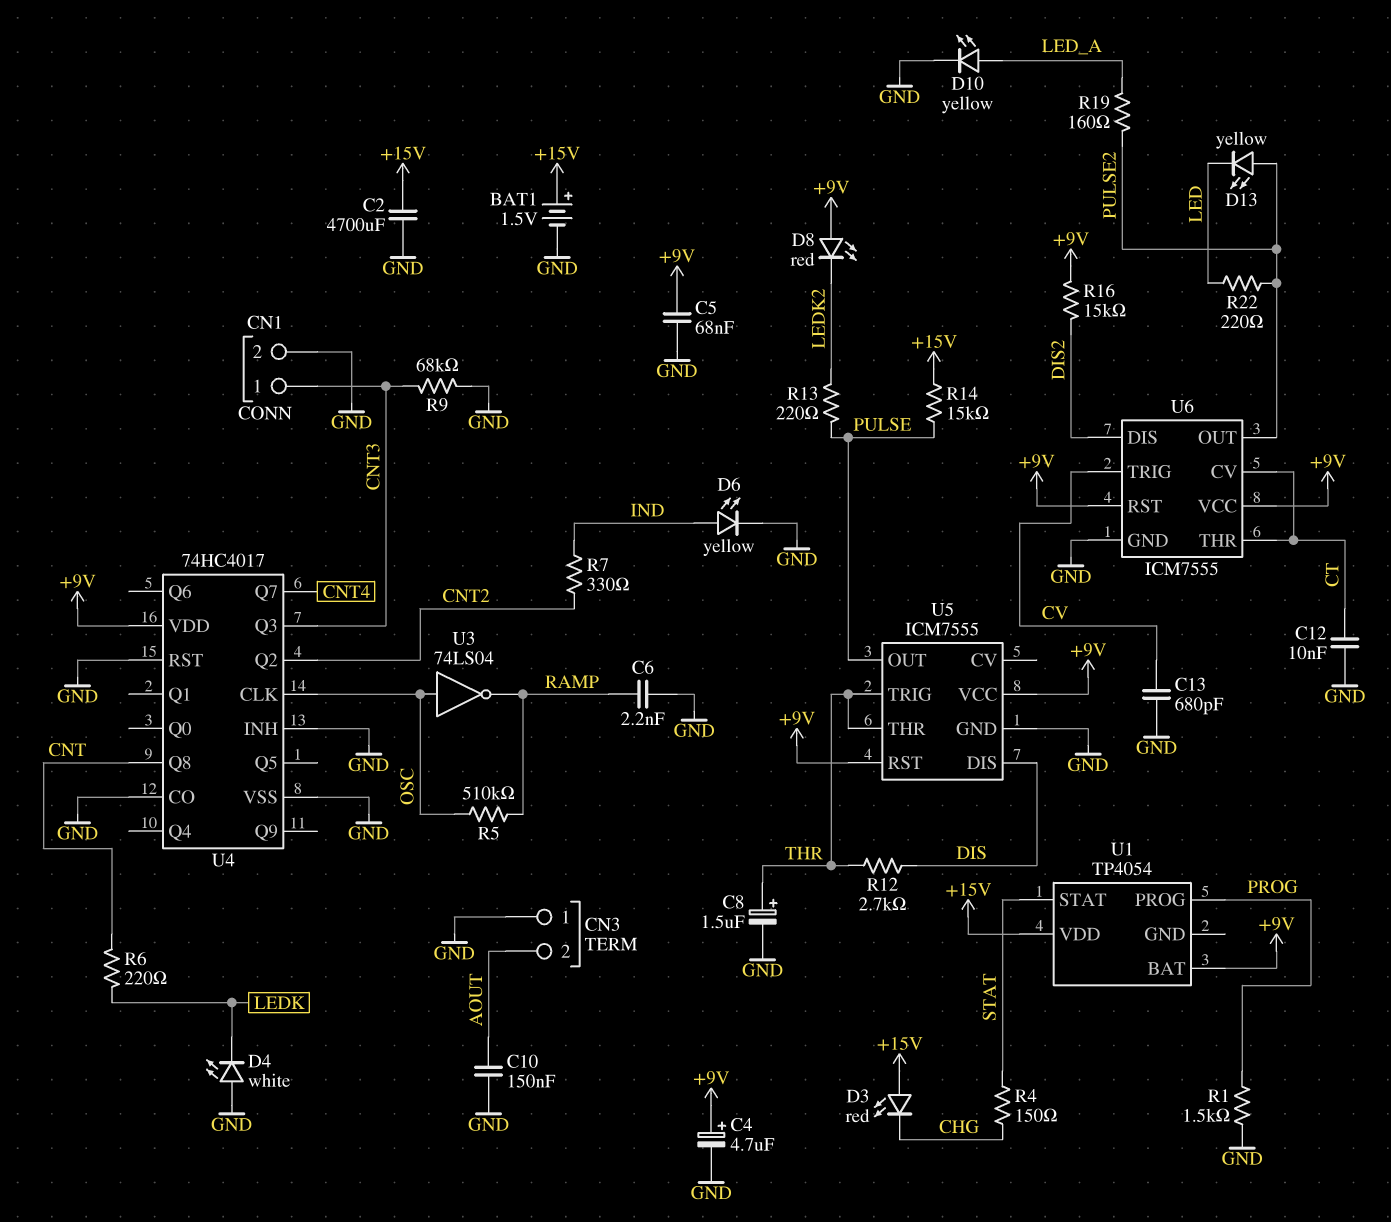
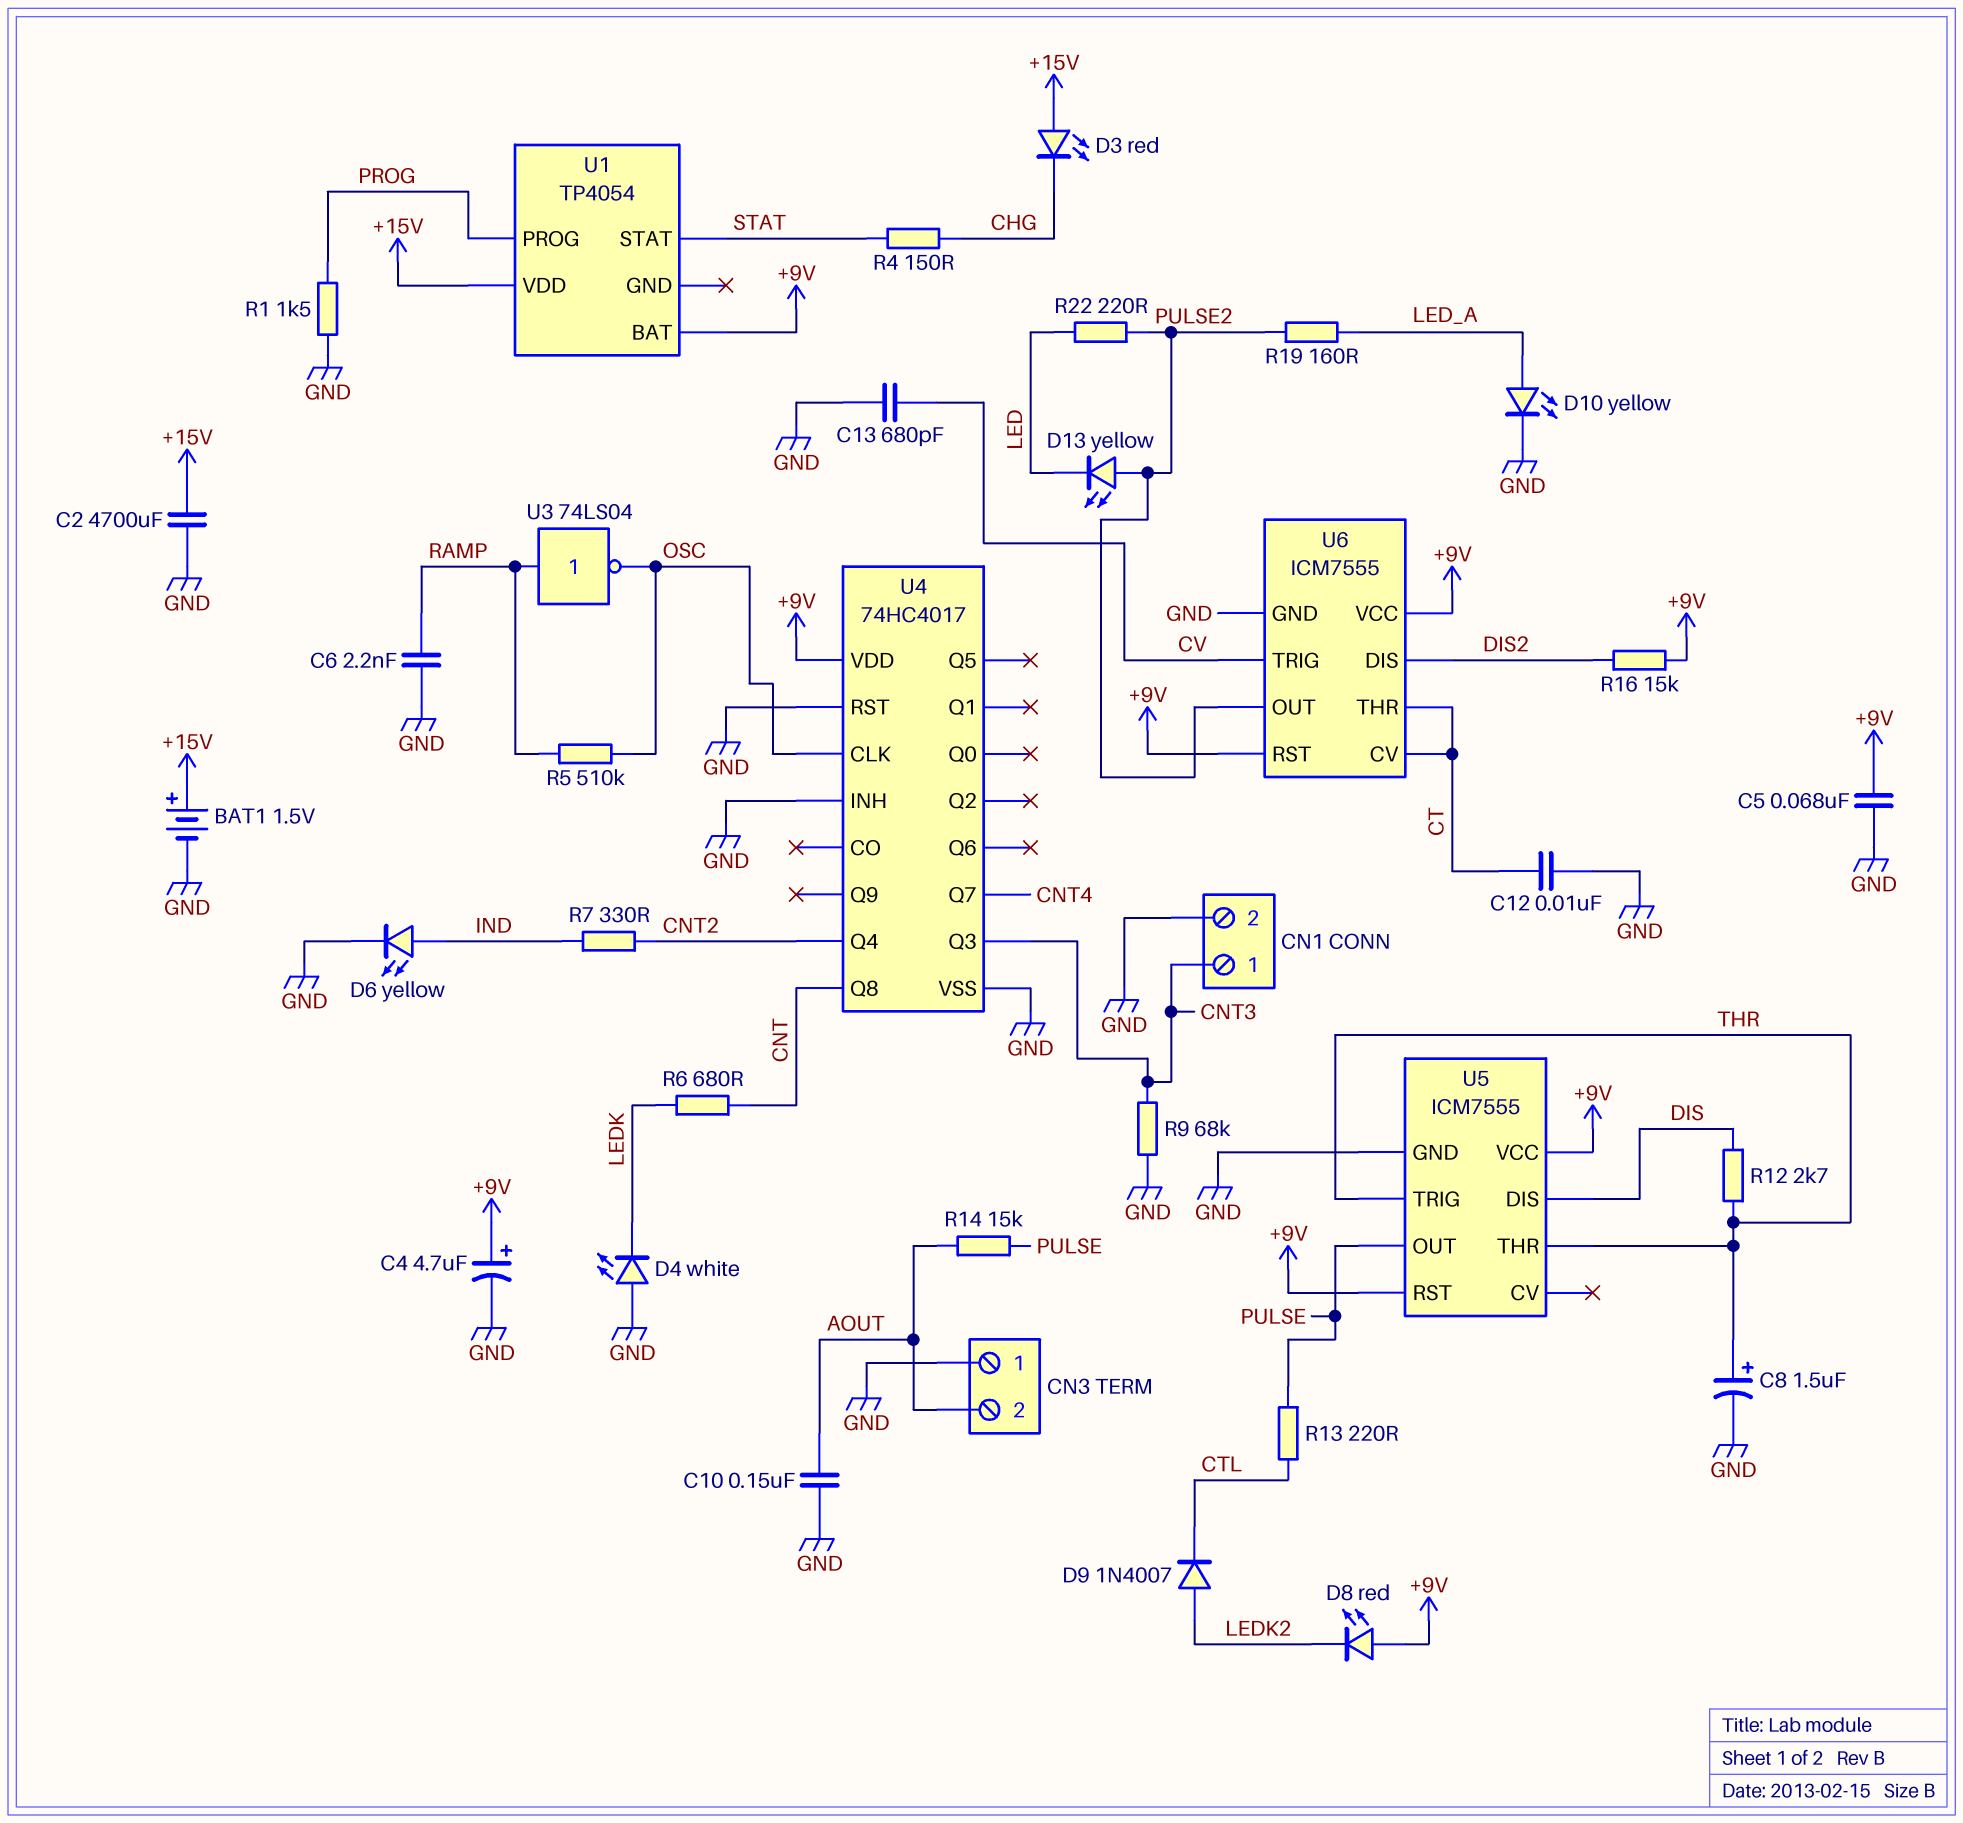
D9: none -> diode 1N4007 (A LEDK2, K CTL)
R6: 220 (CNT, LEDK) -> 680 (CNT, LEDK)
R13: 220 (LEDK2, PULSE) -> 220 (CTL, PULSE)
R14: 15k (+15V, PULSE) -> 15k (AOUT, PULSE)
U3: NOT 74LS04 (in OSC, out RAMP) -> NOT 74LS04 (in RAMP, out OSC)
U4 pin CO: GND -> none
U4 pin Q2: CNT2 -> none
U4 pin Q4: none -> CNT2

